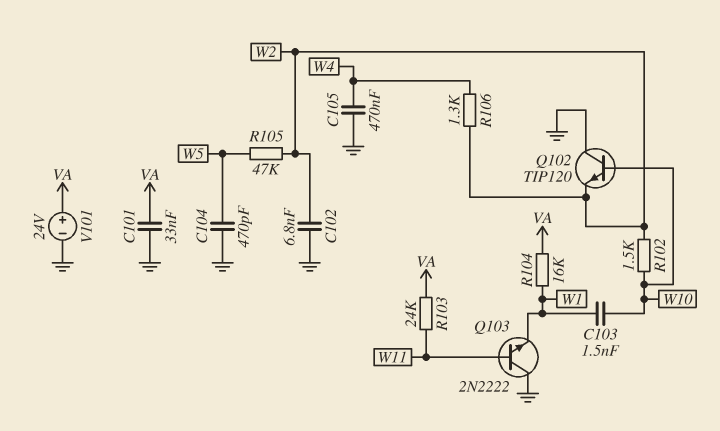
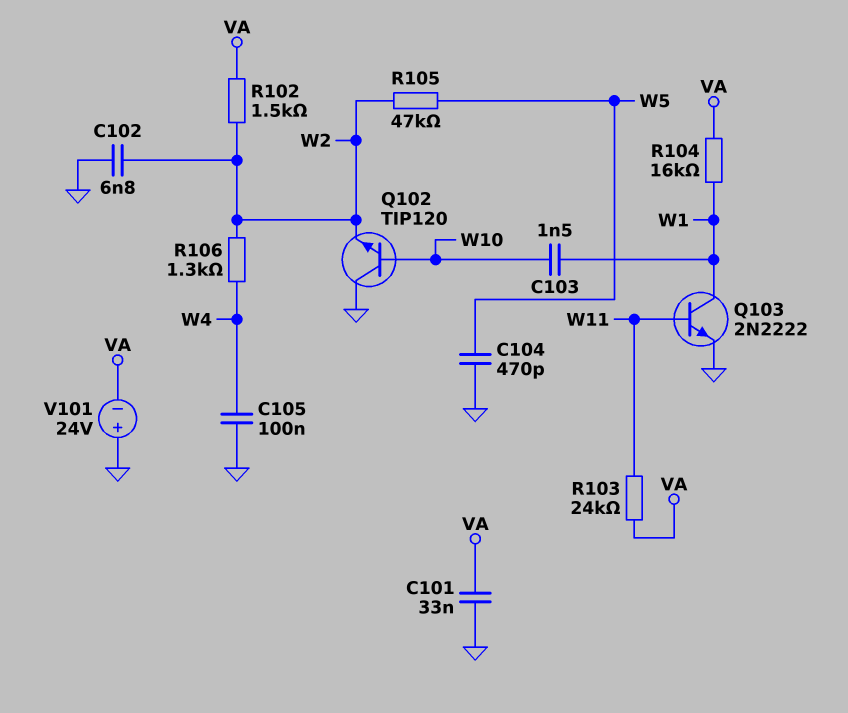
C105: 470nF (GND, W4) -> 100nF (GND, W4)
Q103: NPN 2N2222 (B W11, C GND, E W1) -> NPN 2N2222 (B W11, C W1, E GND)
R102: 1.5k (W2, W10) -> 1.5k (VA, W2)
V101: 24V (plus VA, minus GND) -> 24V (plus GND, minus VA)

